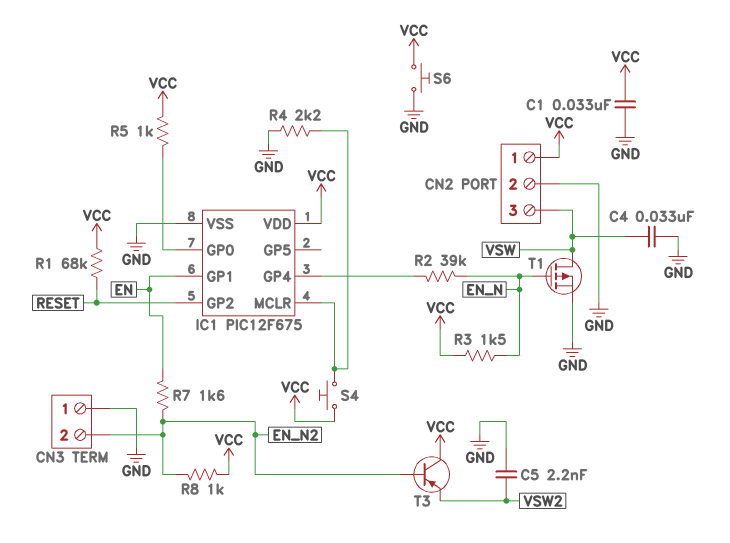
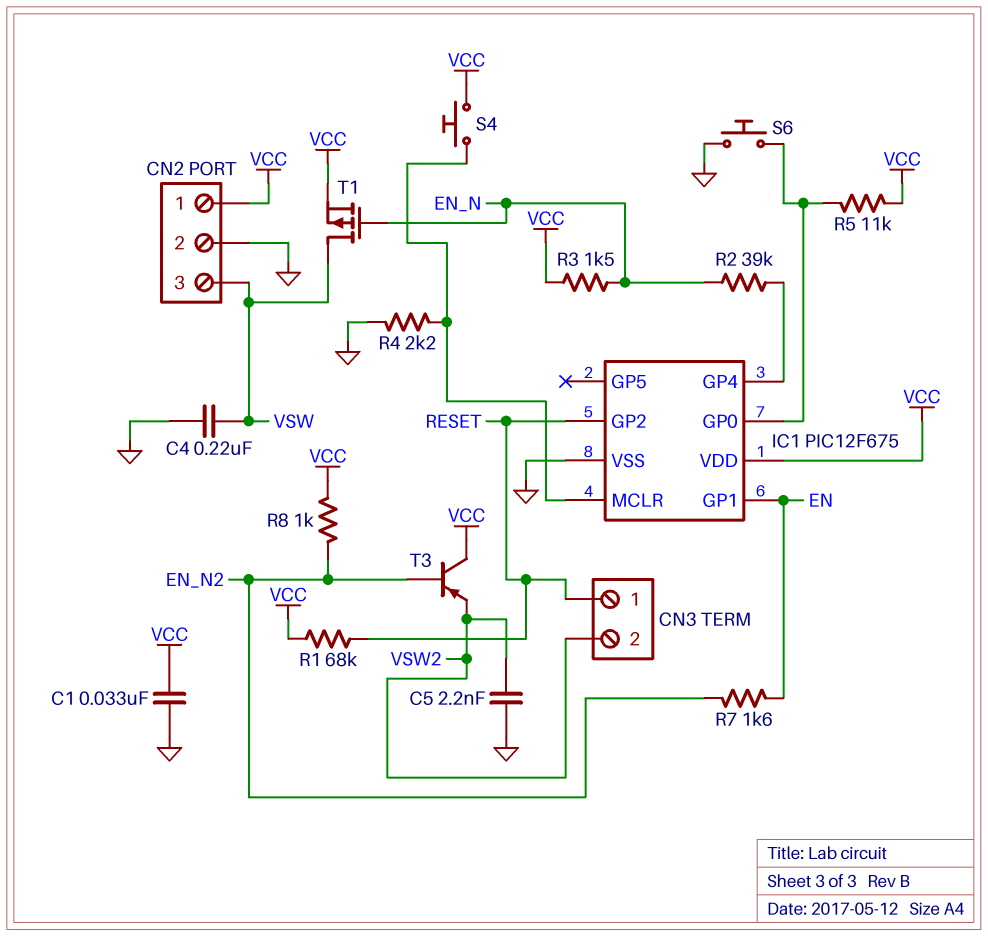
C4: 33nF (GND, VSW) -> 220nF (GND, VSW)
CN3 pin 1: GND -> RESET
CN3 pin 2: EN_N2 -> VSW2
R5: 1k (IC1/GP0, VCC) -> 11k (IC1/GP0, VCC)
S6: button (GND, VCC) -> button (GND, IC1/GP0)
T1: PMOS (G EN_N, D VSW, S GND) -> PMOS (G EN_N, D VSW, S VCC)

